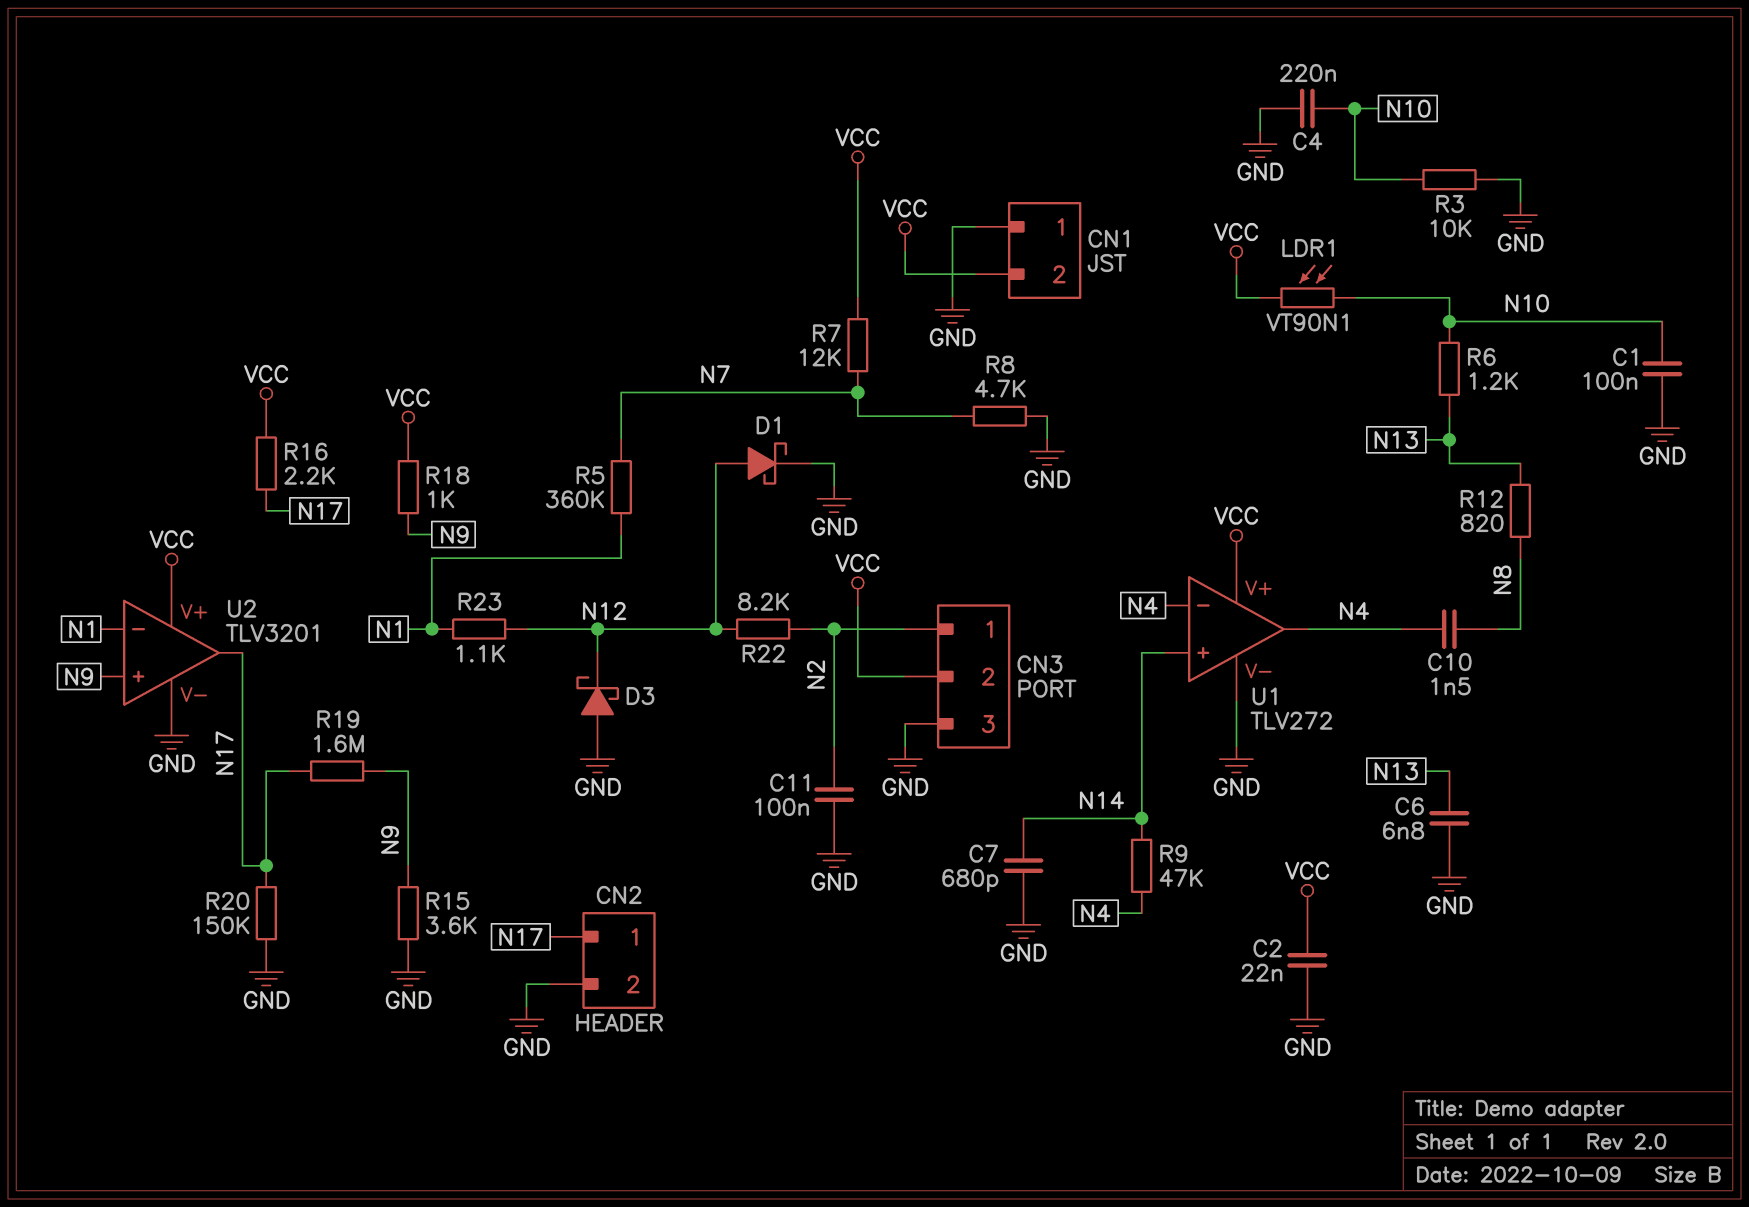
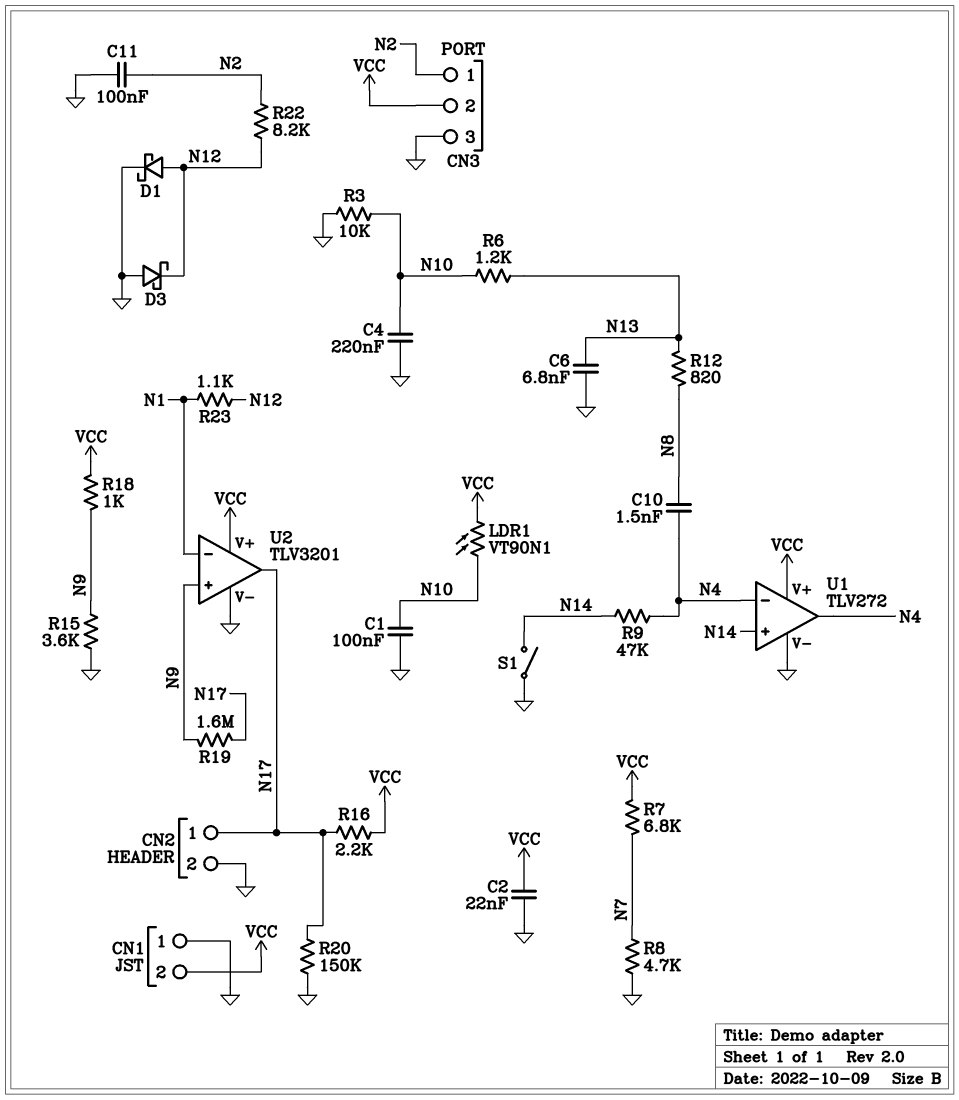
C7: 680pF (GND, N14) -> none
R5: 360k (N1, N7) -> none
R7: 12k (N7, VCC) -> 6.8k (N7, VCC)
S1: none -> switch (GND, N14)

